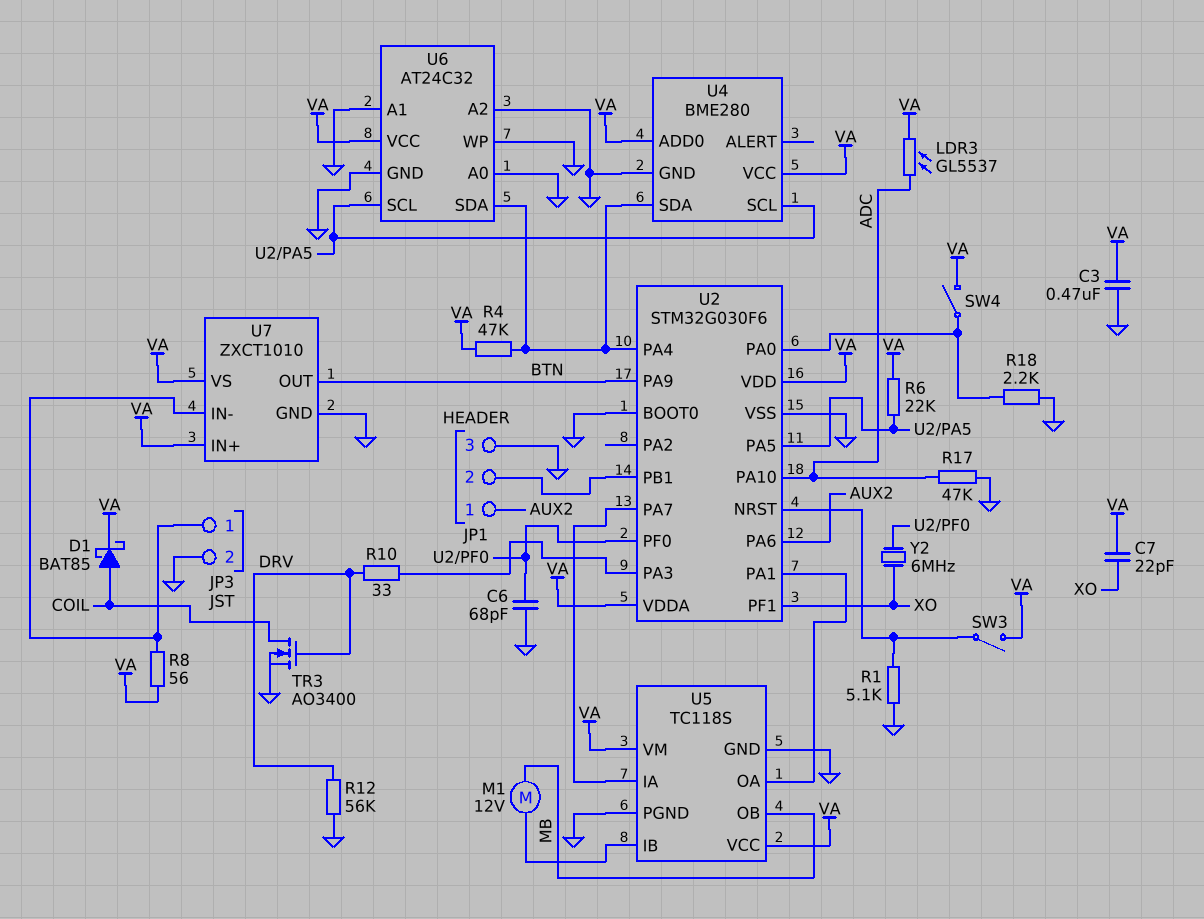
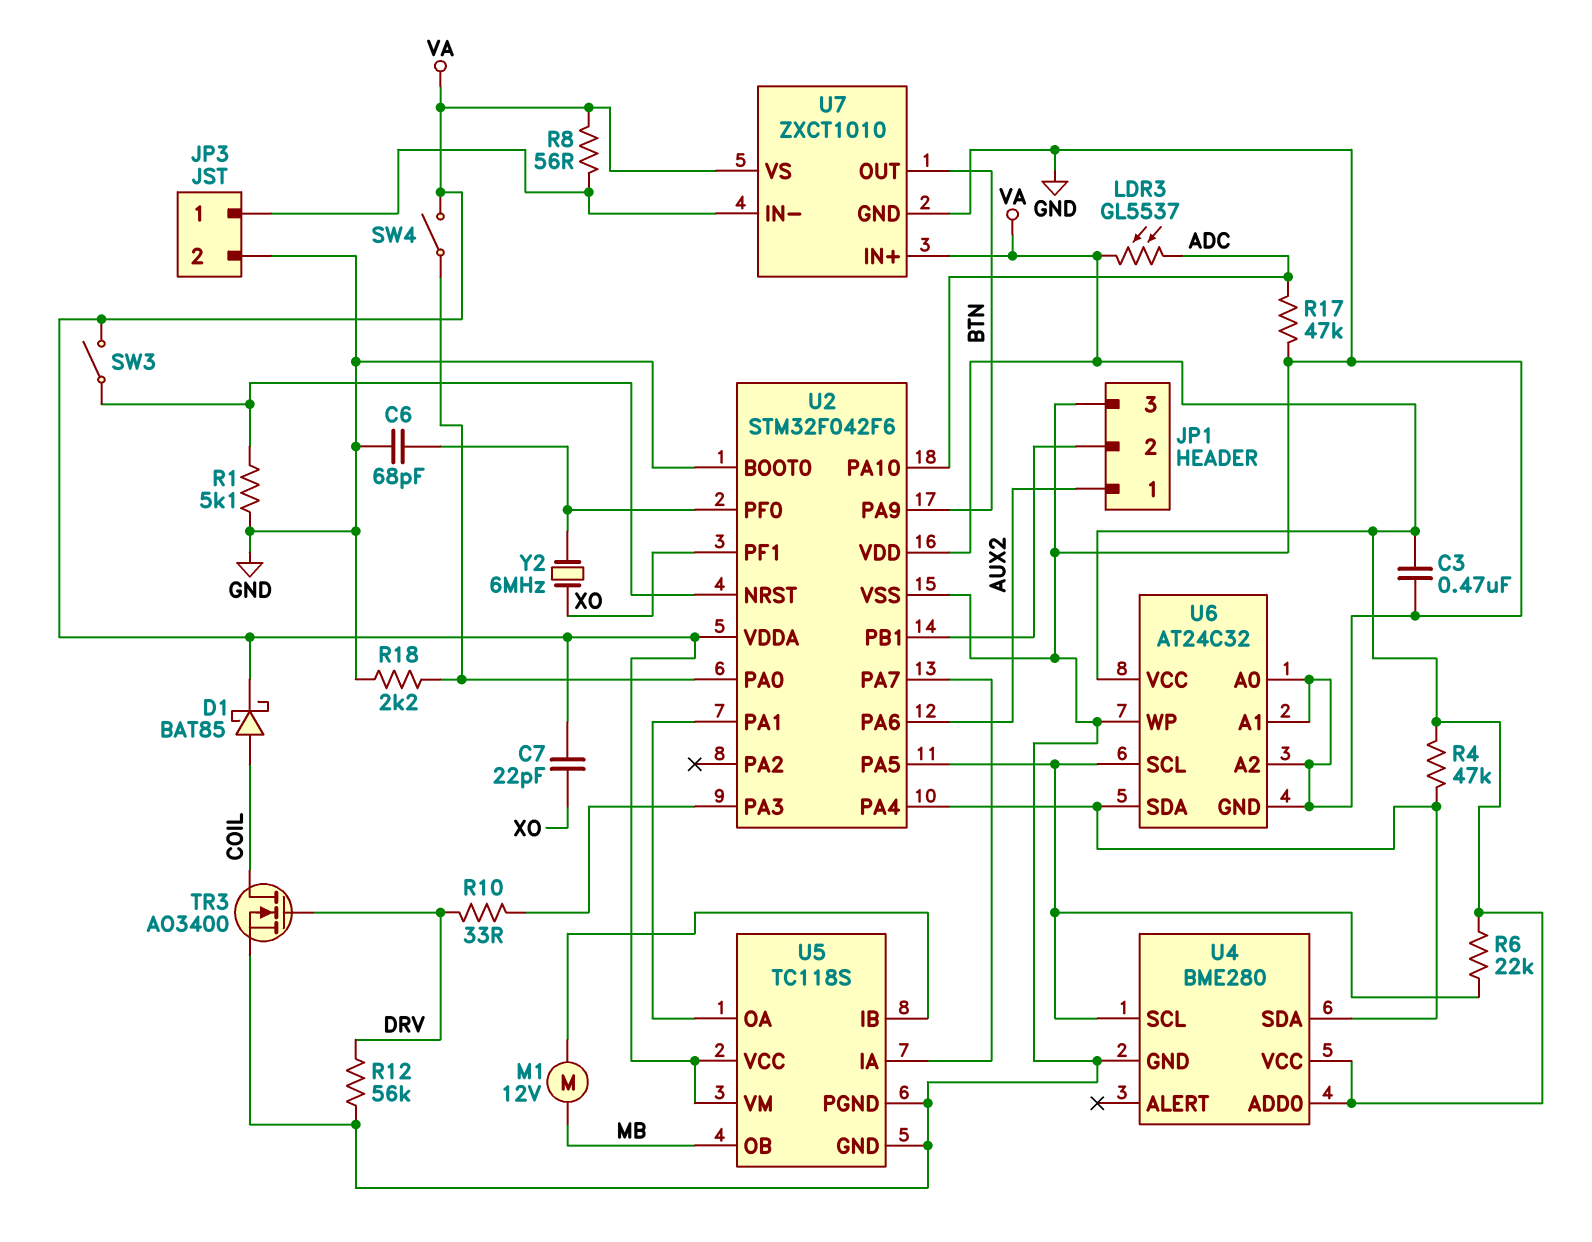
U2: STM32G030F6 -> STM32F042F6

